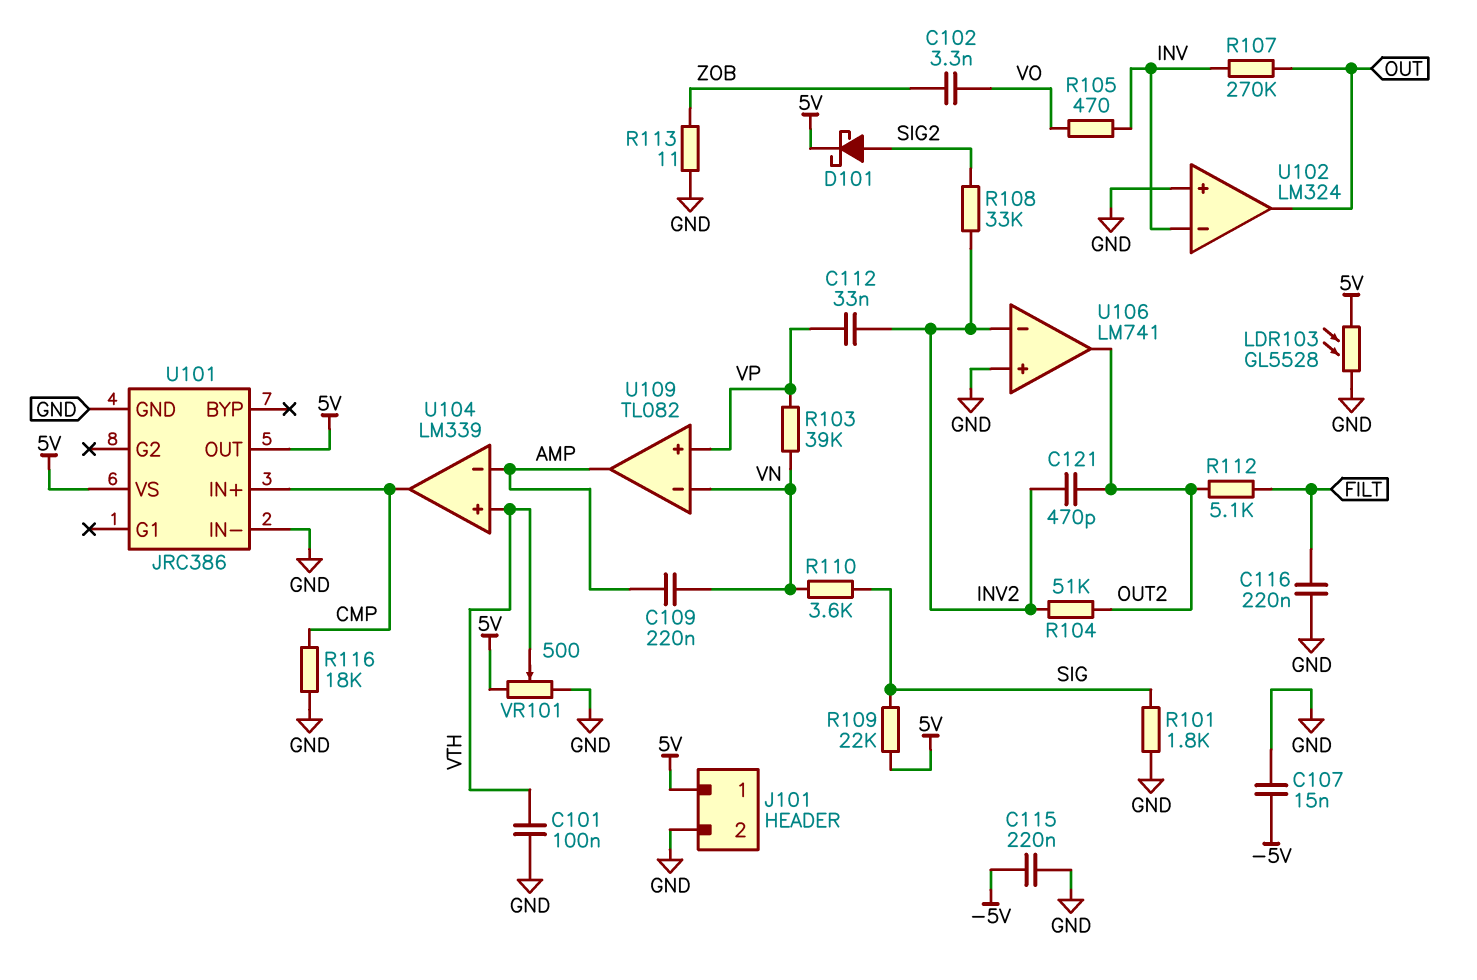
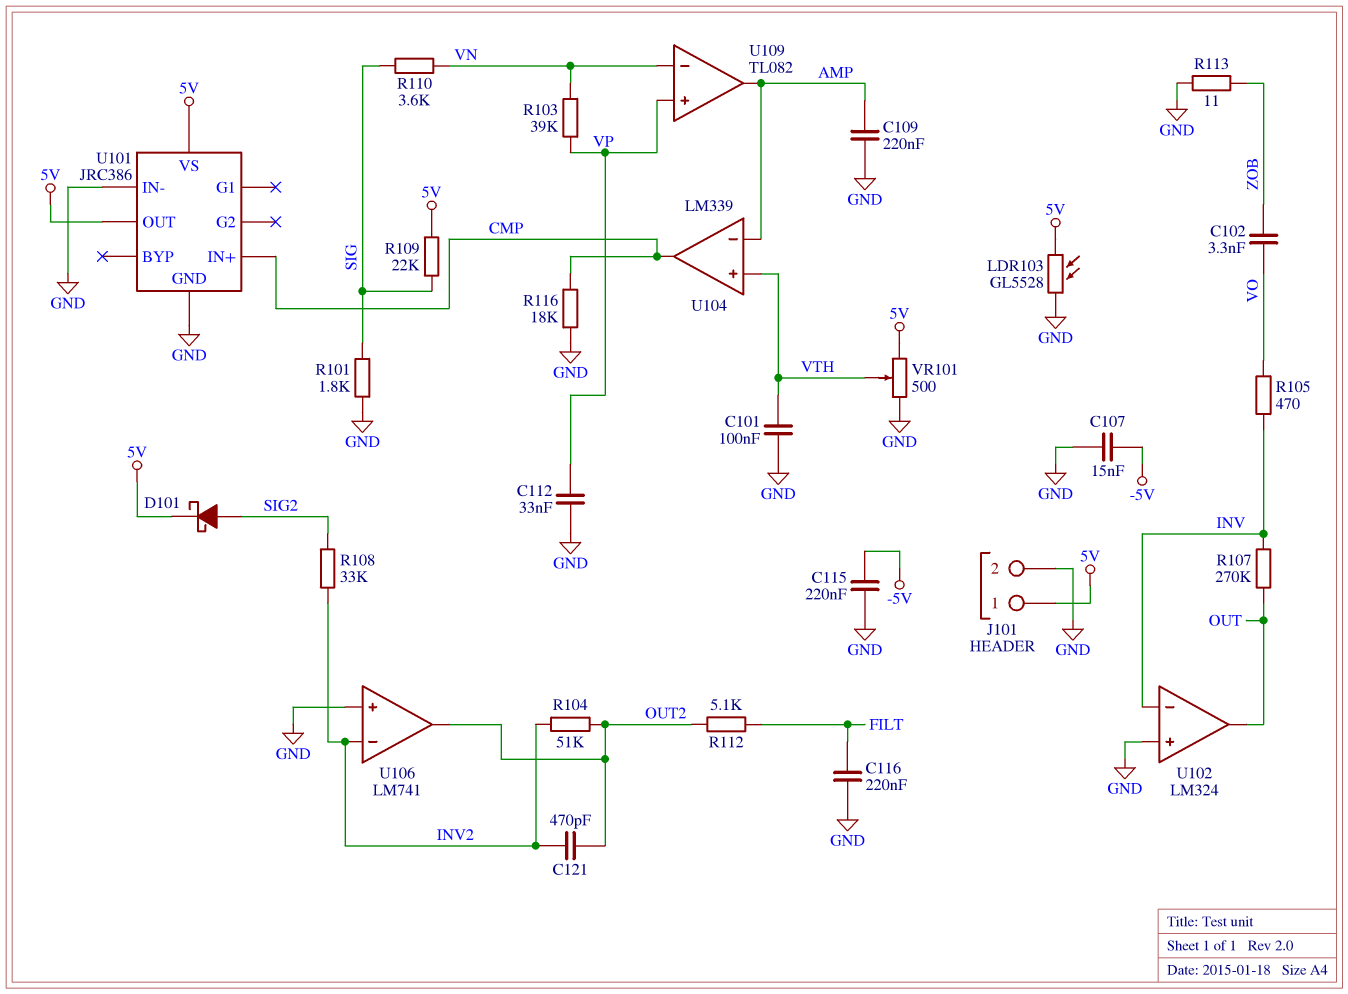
C109: 220nF (AMP, VN) -> 220nF (AMP, GND)
C112: 33nF (INV2, VP) -> 33nF (GND, VP)

